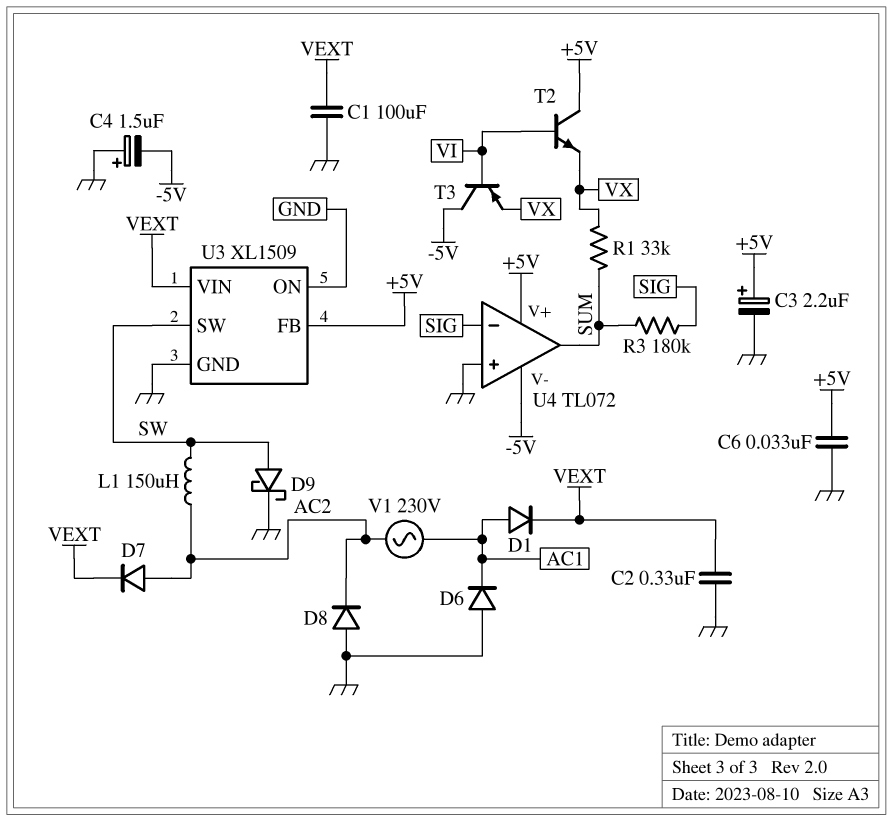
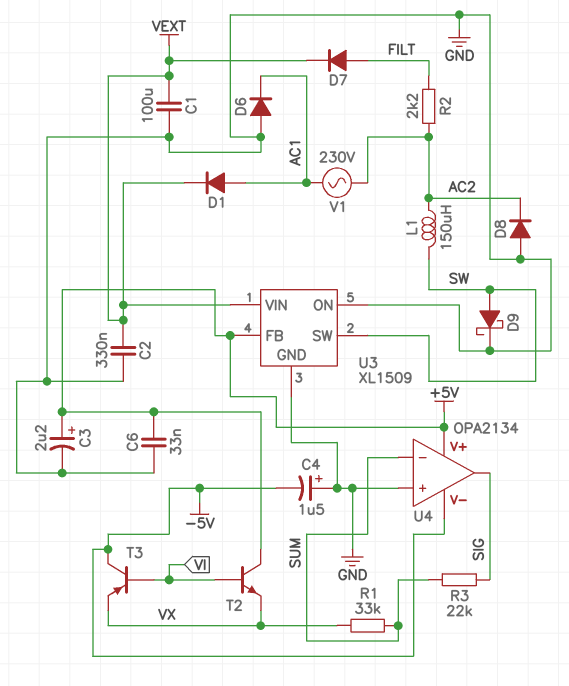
D7: diode (A AC2, K VEXT) -> diode (A FILT, K VEXT)
R2: none -> 2.2k (AC2, FILT)
R3: 180k (SIG, SUM) -> 22k (SIG, SUM)
U4: TL072 -> OPA2134
U4 pin in-: SIG -> SUM
U4 pin out: SUM -> SIG

